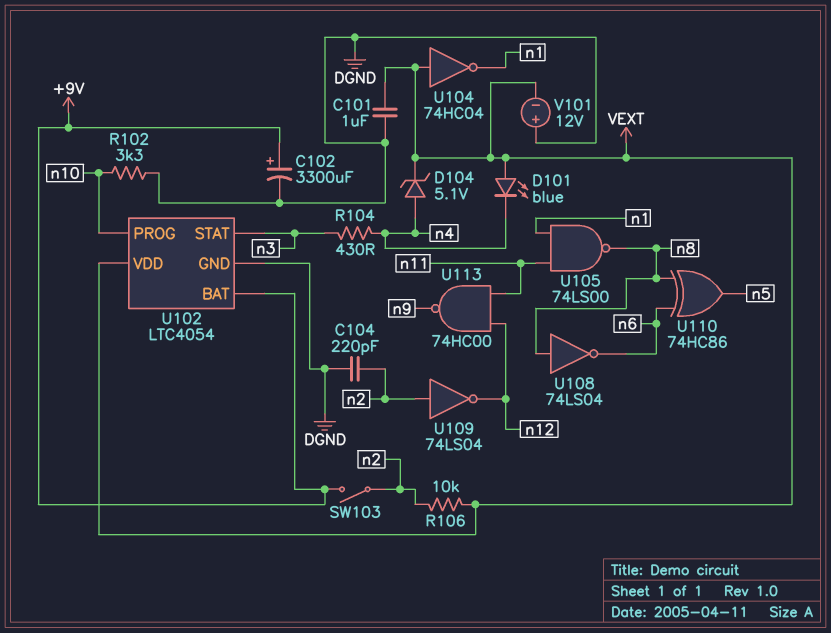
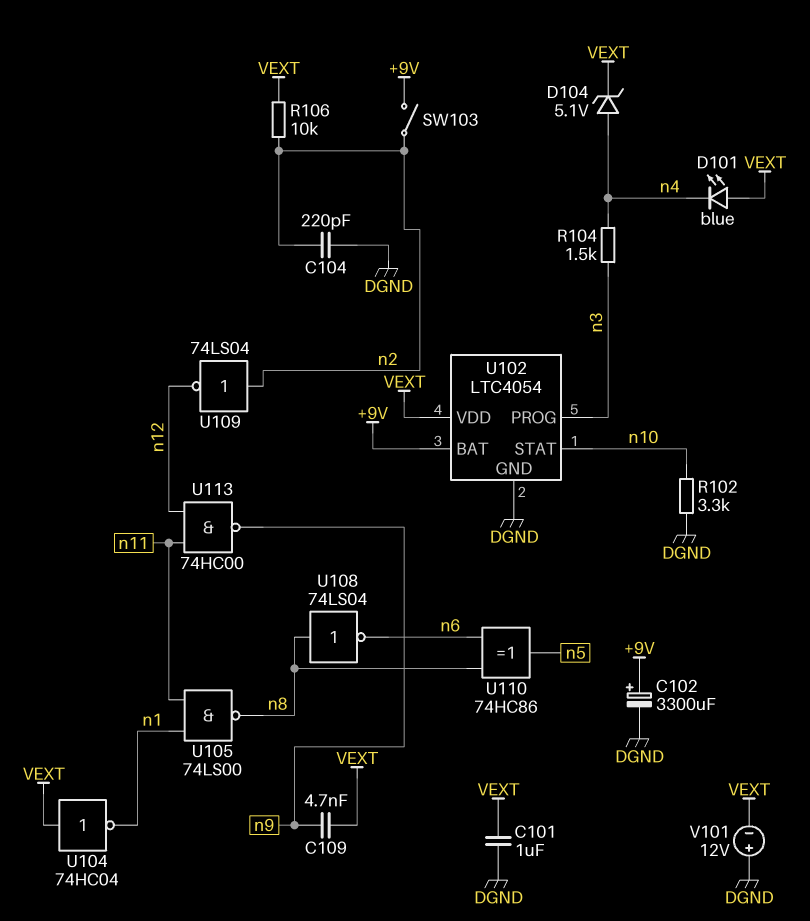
C109: none -> 4.7nF (VEXT, n9)
R104: 430 (n3, n4) -> 1.5k (n3, n4)
U102 pin PROG: n10 -> n3
U102 pin STAT: n3 -> n10

